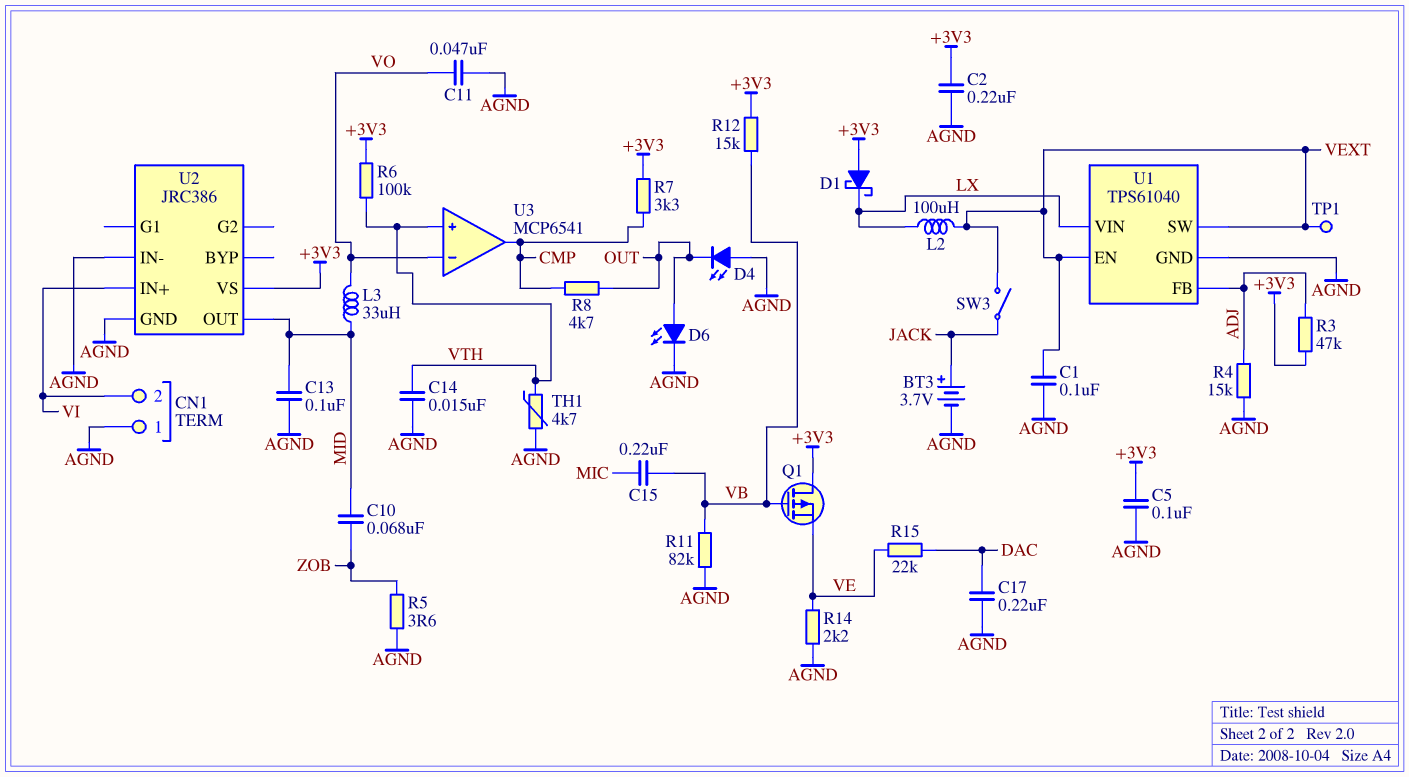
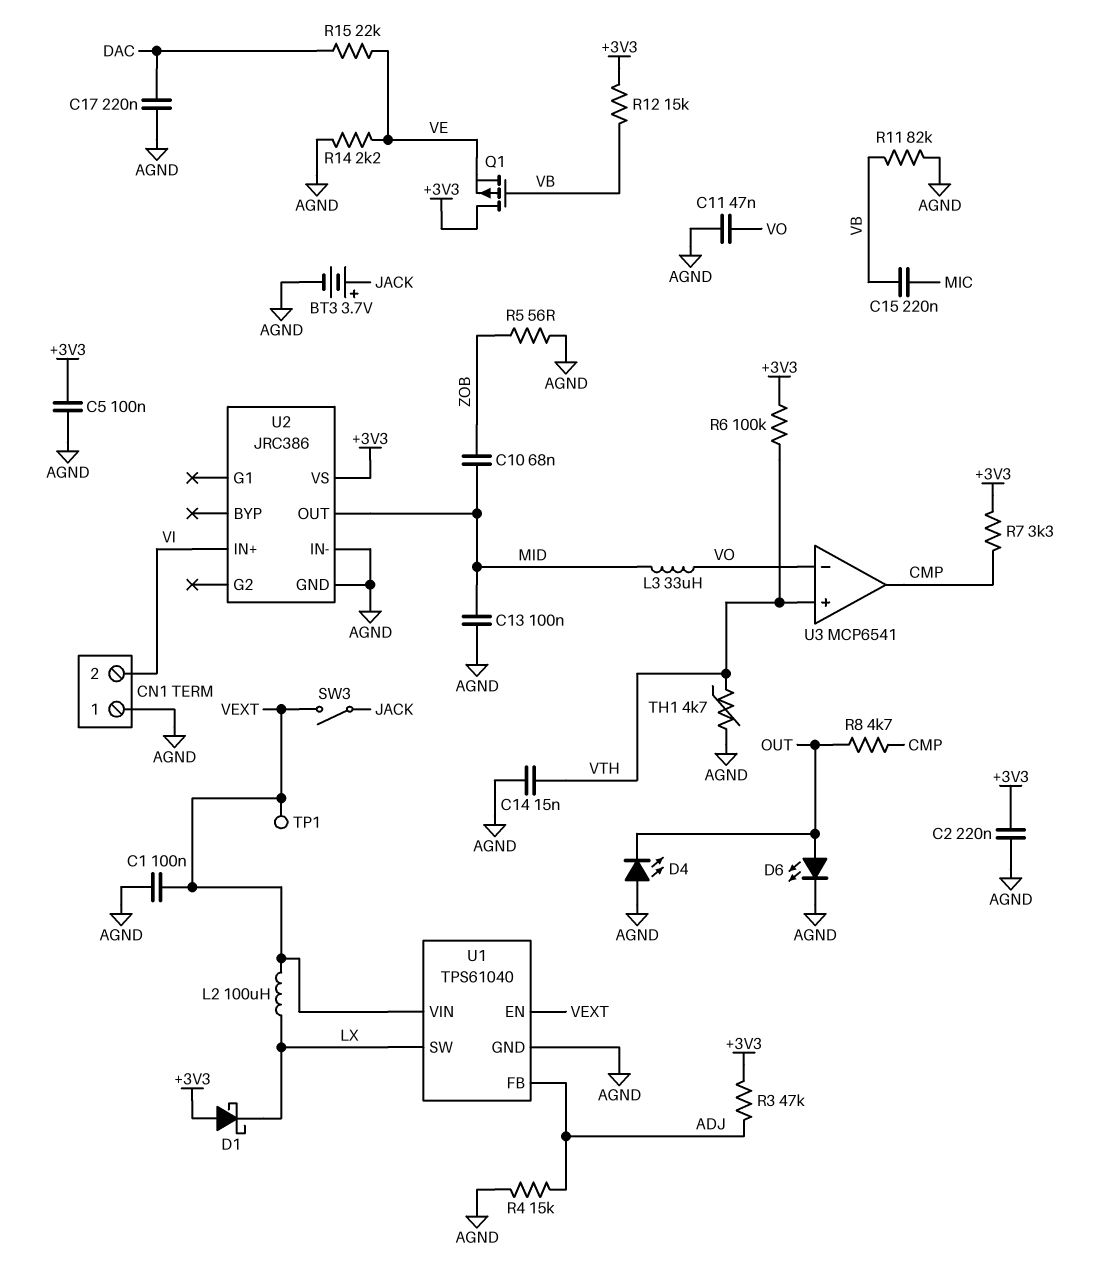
R5: 3.6 (AGND, ZOB) -> 56 (AGND, ZOB)
U1 pin SW: VEXT -> LX
U1 pin VIN: LX -> VEXT

